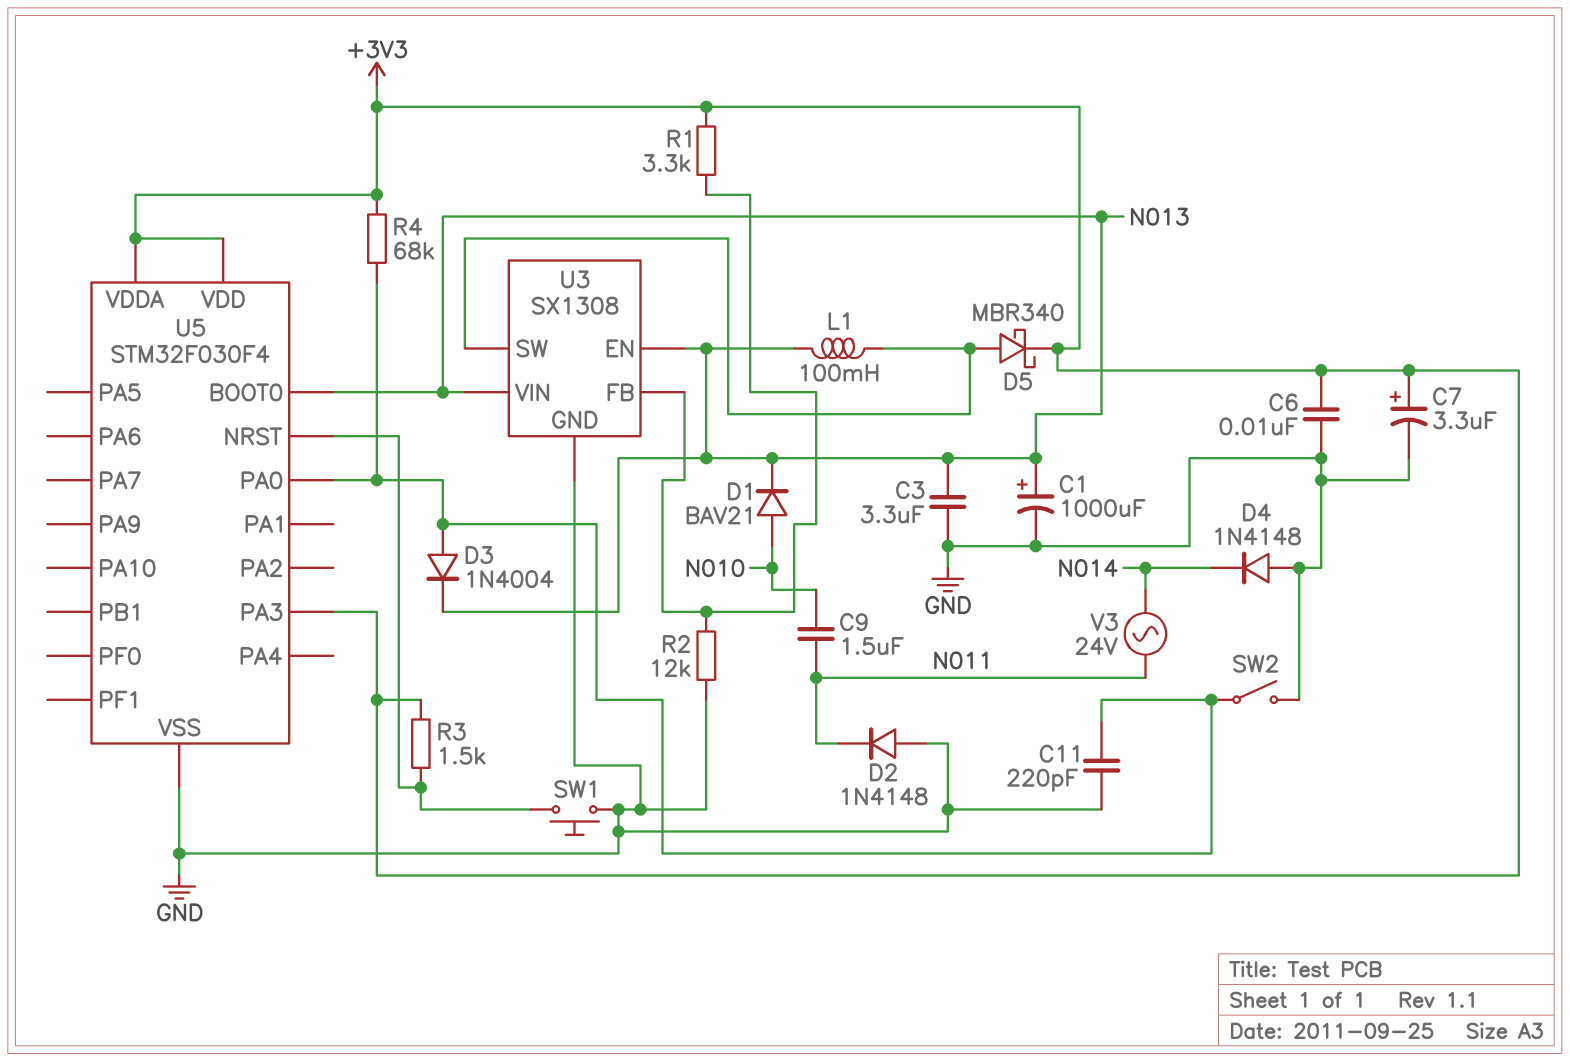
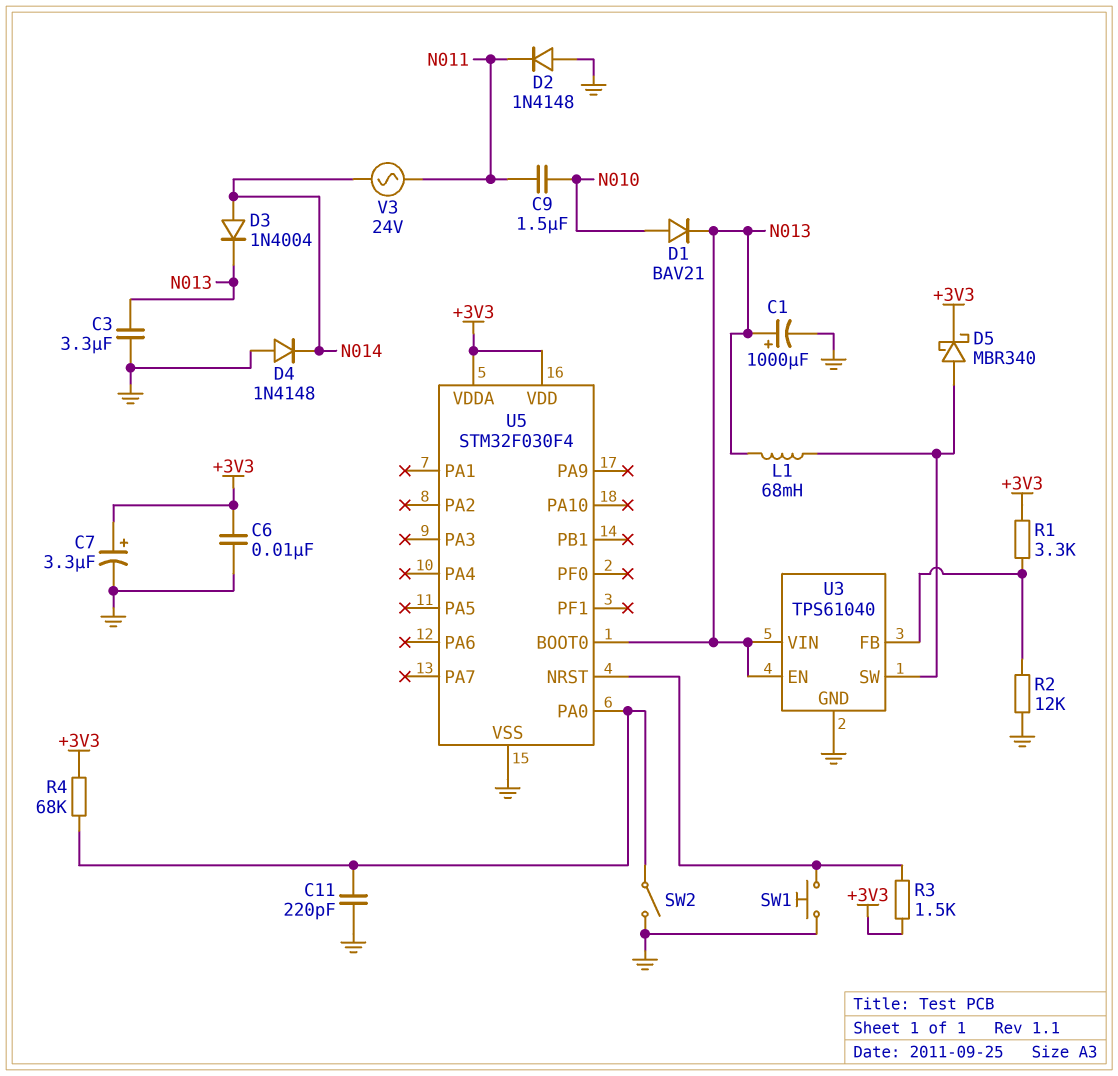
D3: diode 1N4004 (A U5/PA0, K N013) -> diode 1N4004 (A N014, K N013)
L1: 100mH (N013, U3/SW) -> 68mH (N013, U3/SW)
U3: SX1308 -> TPS61040
U5 pin PA3: +3V3 -> none

